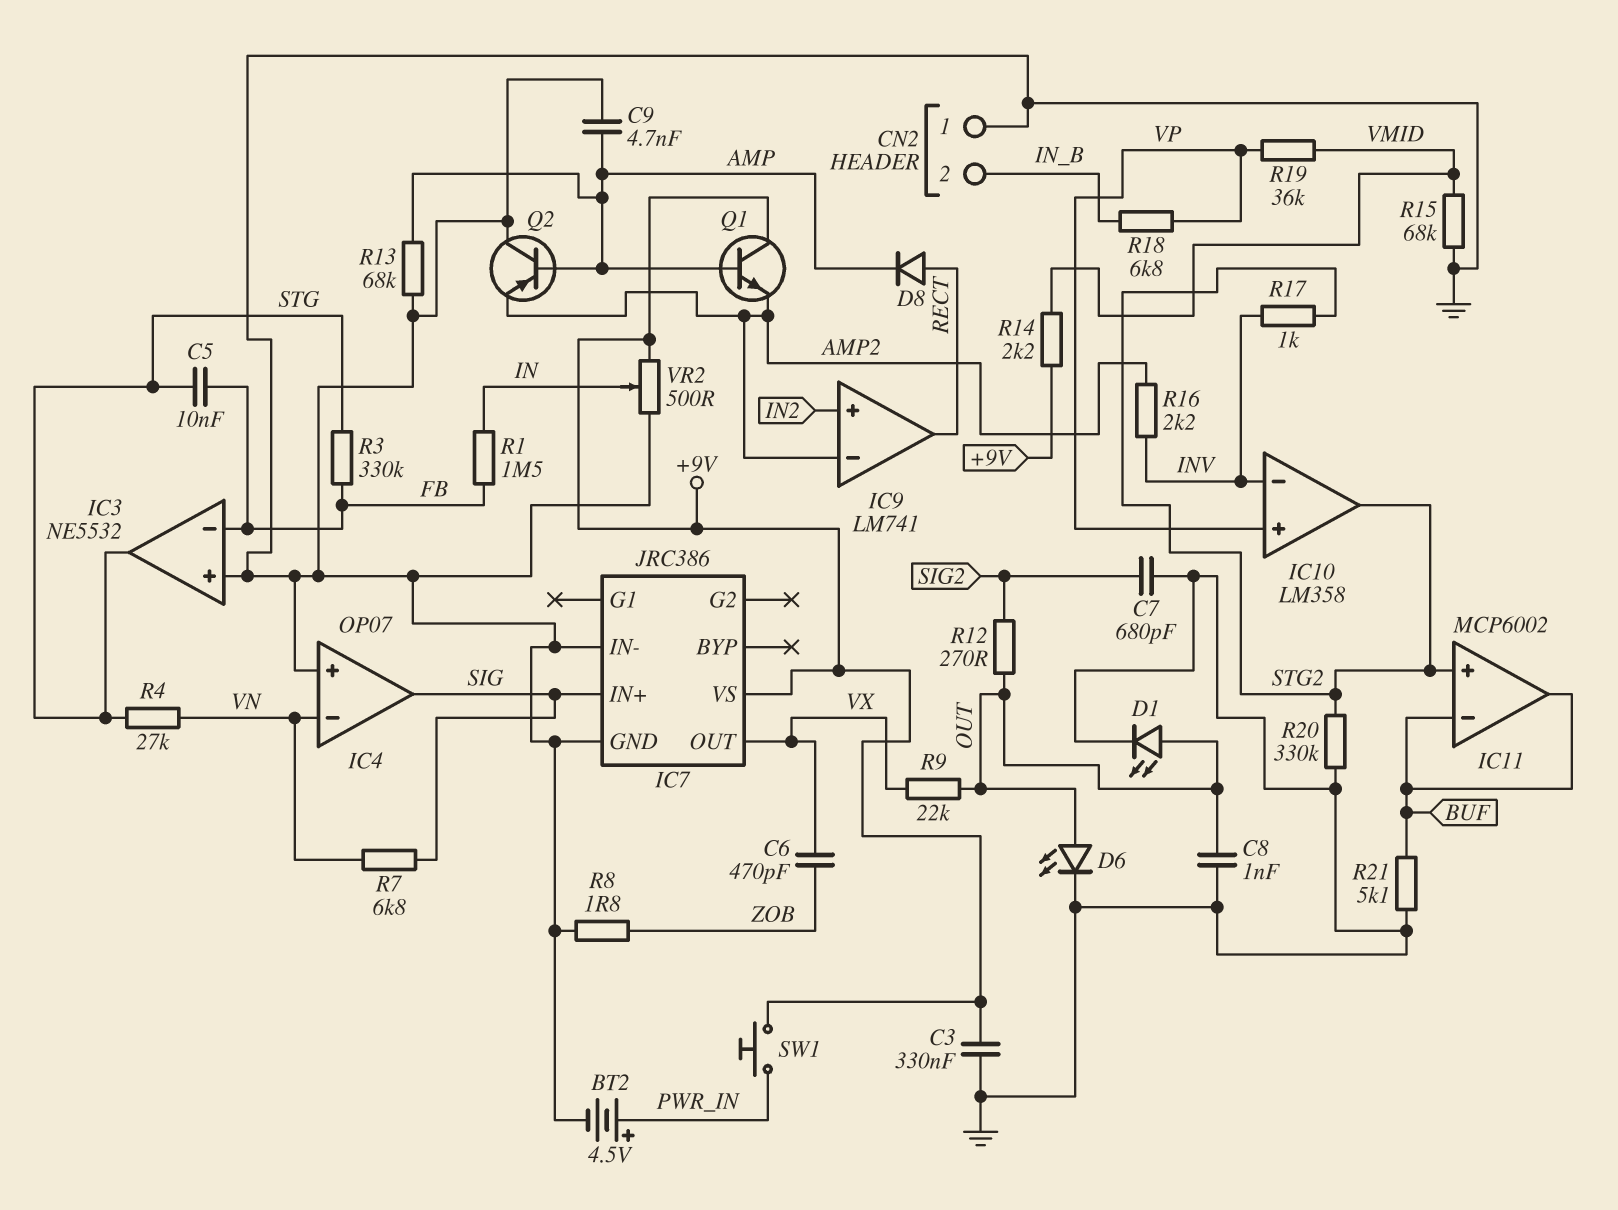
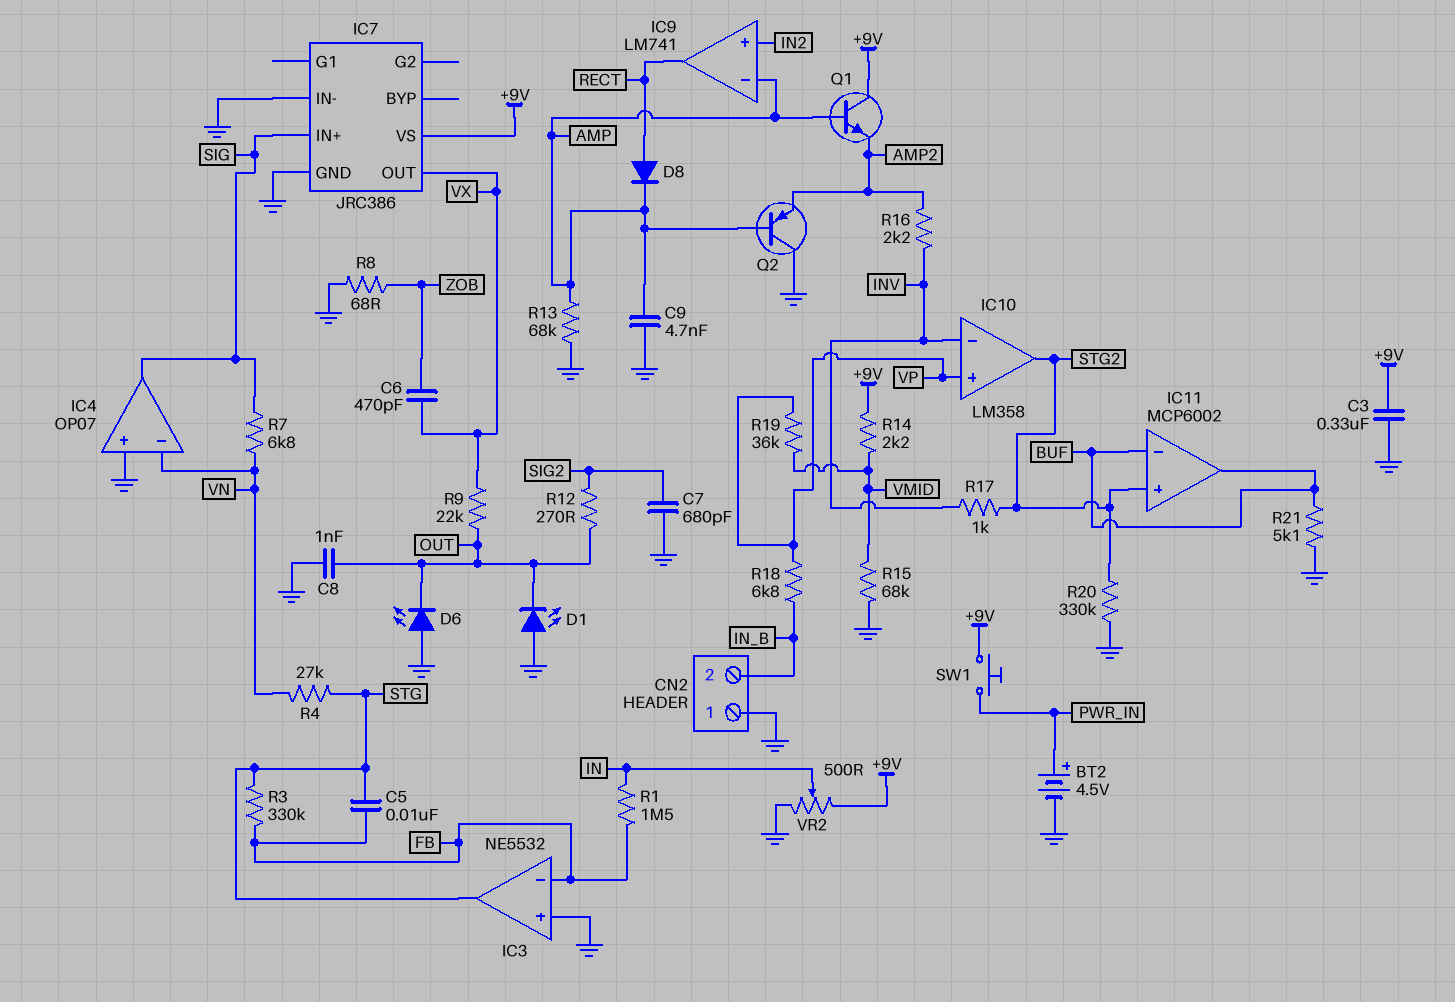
D1: LED (A OUT, K GND) -> LED (A GND, K OUT)
D6: LED (A OUT, K GND) -> LED (A GND, K OUT)
IC9 pin in-: AMP2 -> AMP
R8: 1.8 (GND, ZOB) -> 68 (GND, ZOB)

